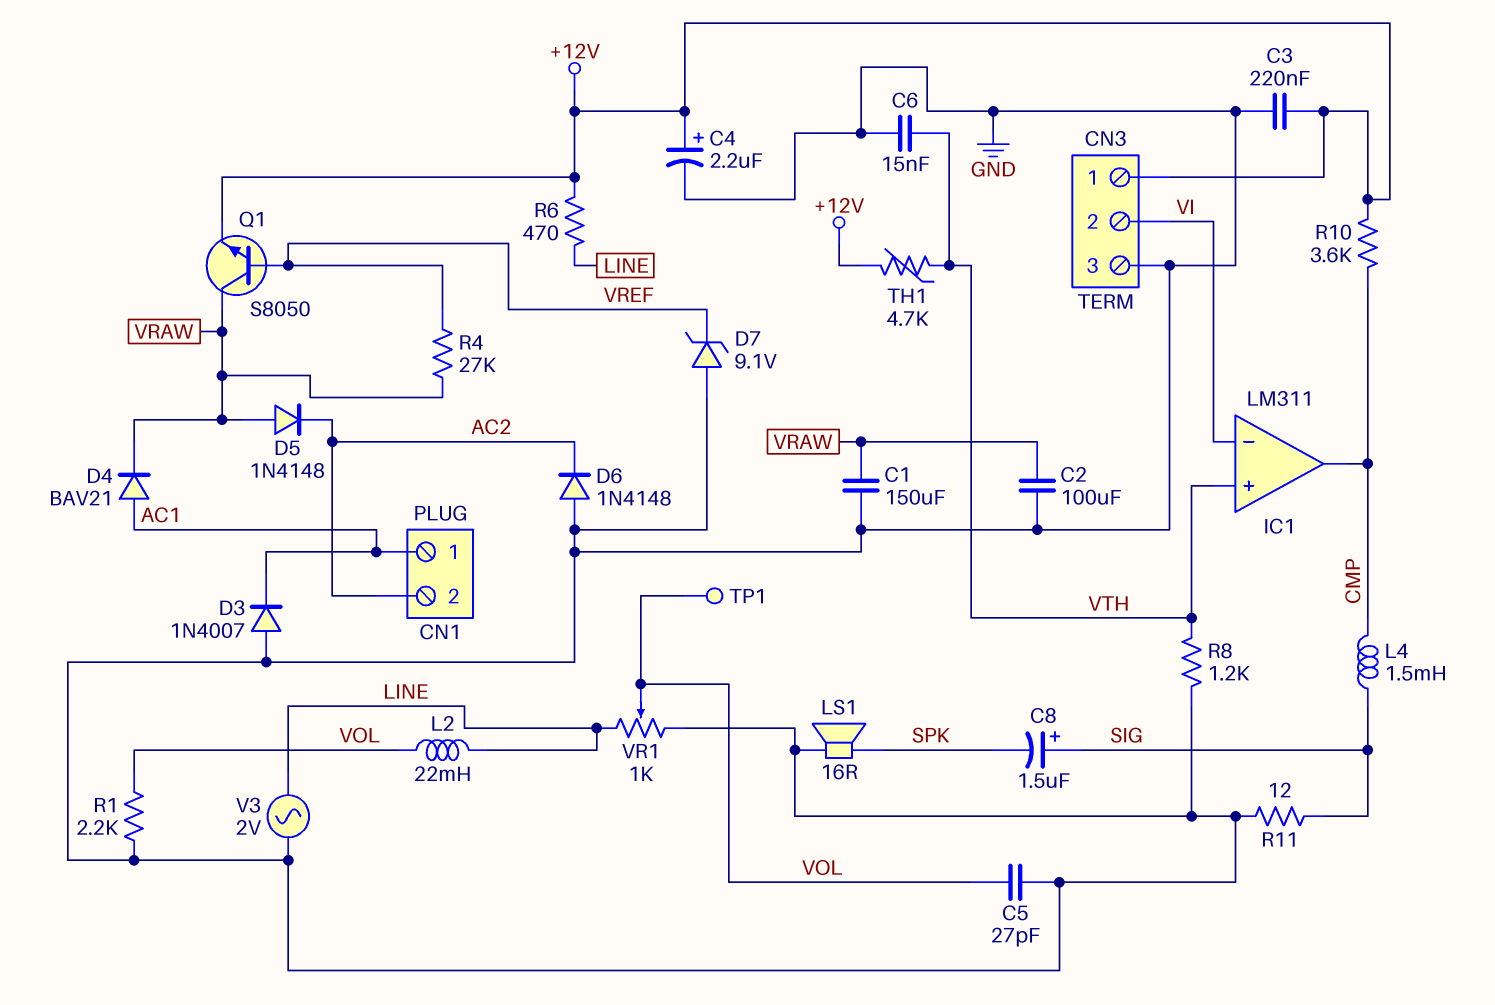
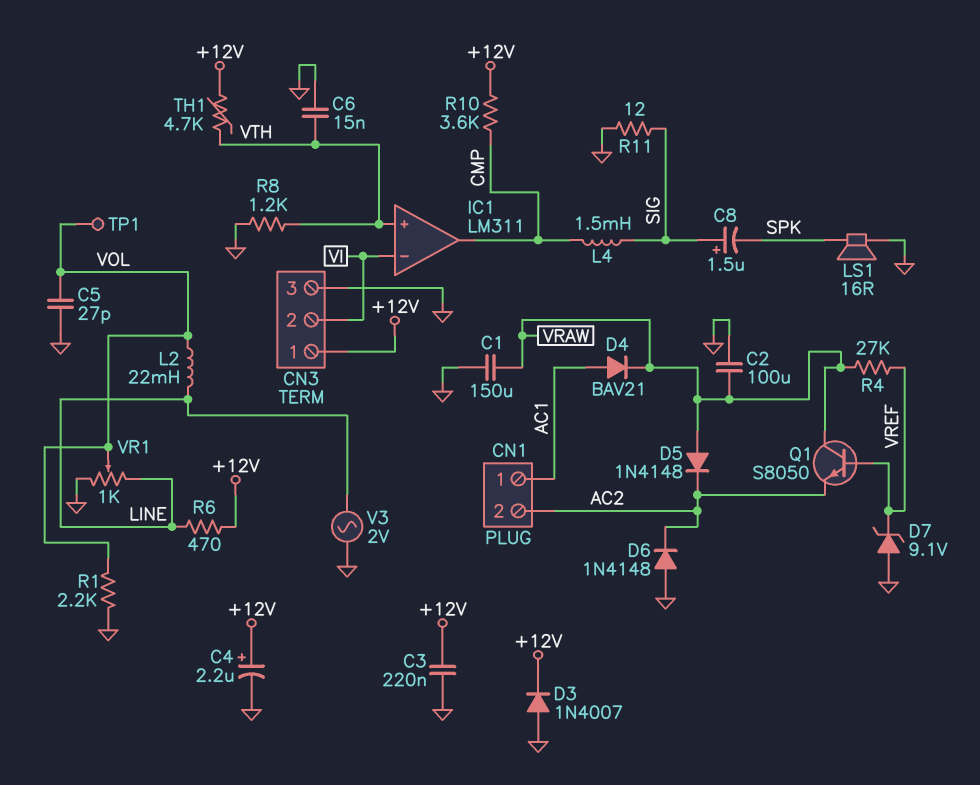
D3: diode 1N4007 (A GND, K AC1) -> diode 1N4007 (A GND, K +12V)
Q1: NPN S8050 (B VREF, C VRAW, E +12V) -> NPN S8050 (B VREF, C VRAW, E AC2)

